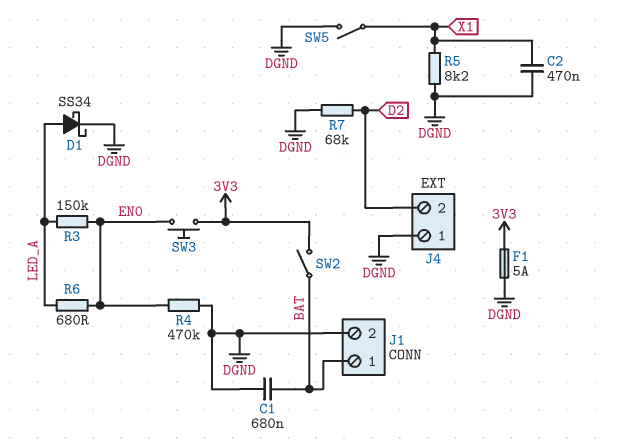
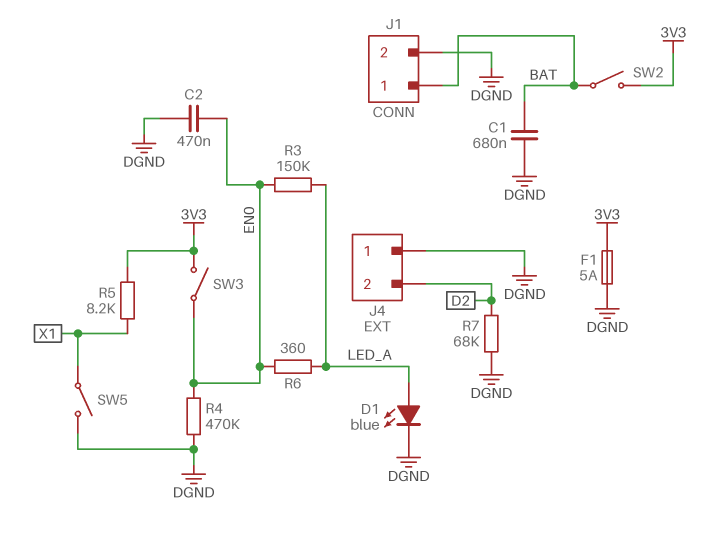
C2: 470nF (DGND, X1) -> 470nF (DGND, EN0)
D1: schottky SS34 (A LED_A, K DGND) -> LED blue (A LED_A, K DGND)
R5: 8.2k (DGND, X1) -> 8.2k (3V3, X1)
R6: 680 (EN0, LED_A) -> 360 (EN0, LED_A)
SW3: button (3V3, EN0) -> switch (3V3, EN0)

